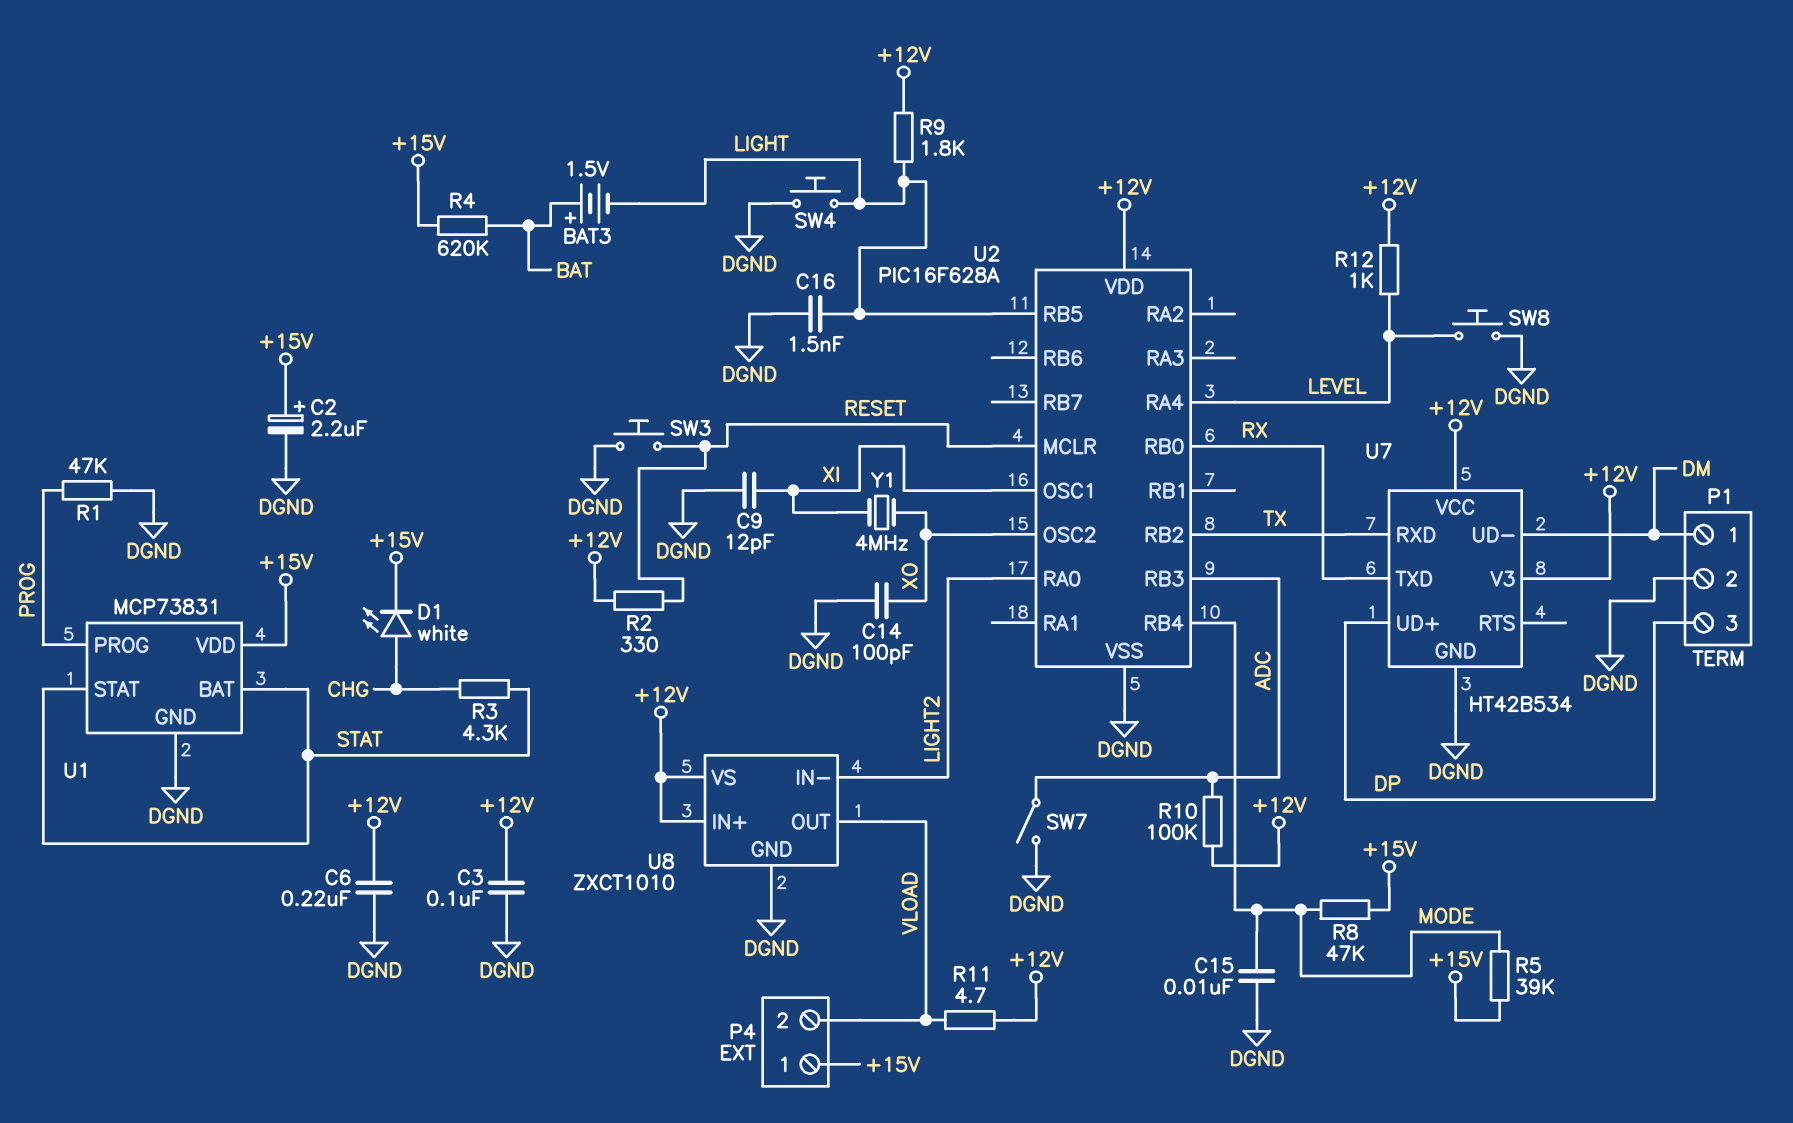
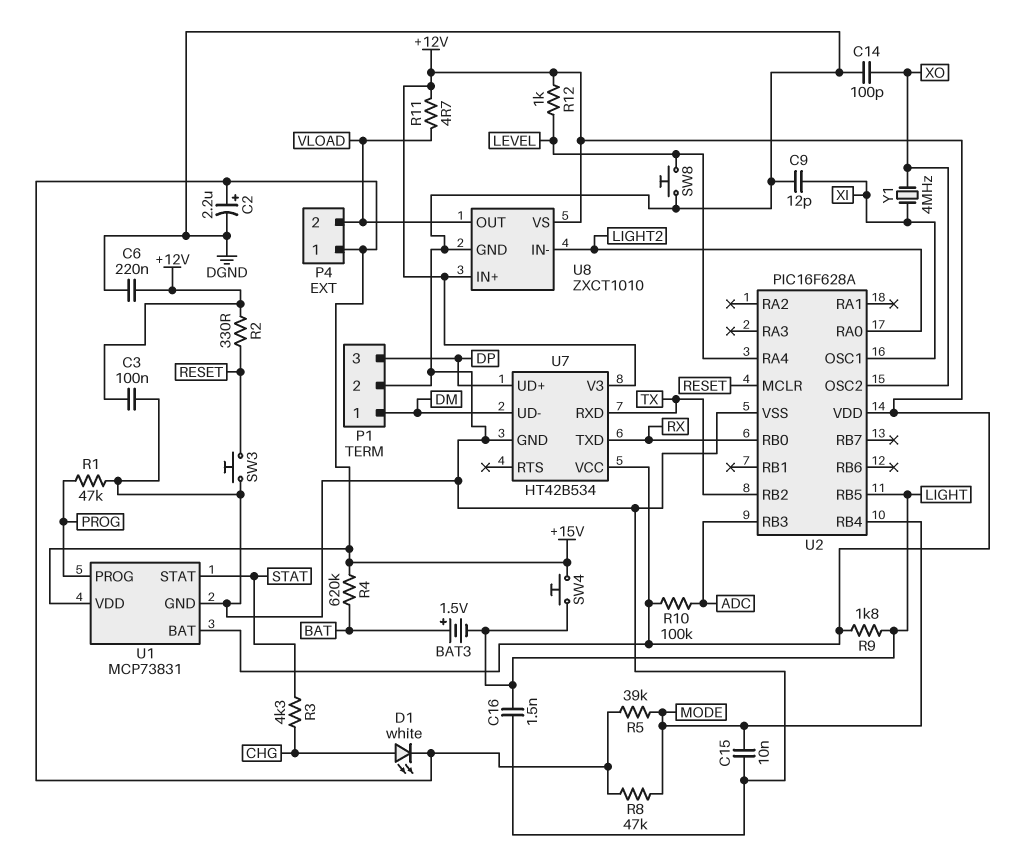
SW4: button (DGND, LIGHT) -> button (+15V, LIGHT)
SW7: switch (ADC, DGND) -> none
U1 pin BAT: STAT -> +12V

